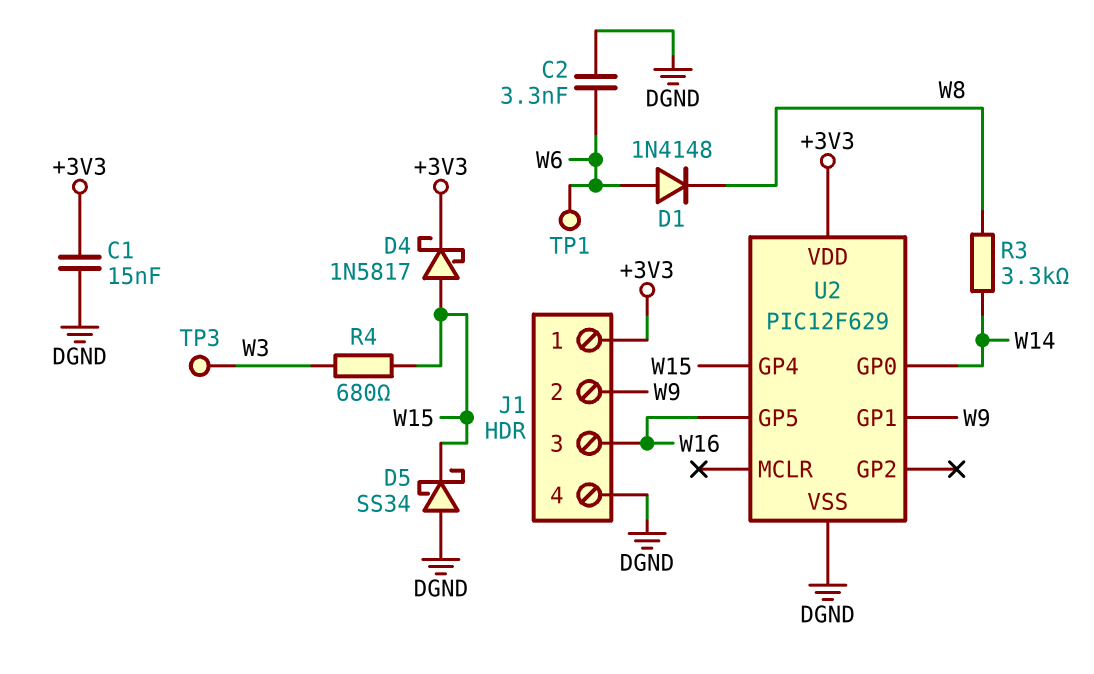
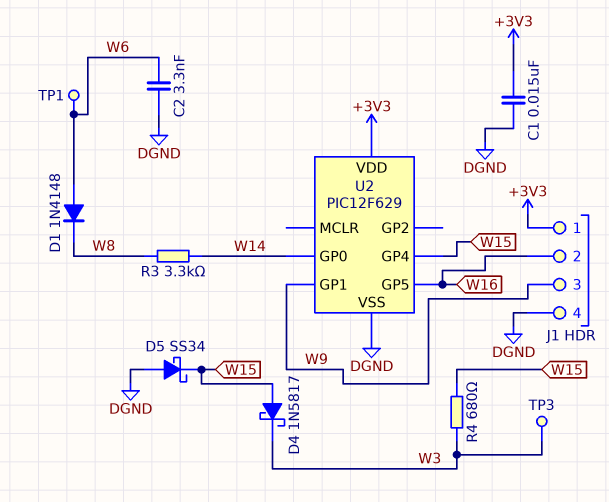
D4: schottky 1N5817 (A W15, K +3V3) -> schottky 1N5817 (A W15, K W3)
J1 pin 2: W9 -> W16
J1 pin 3: W16 -> W9

